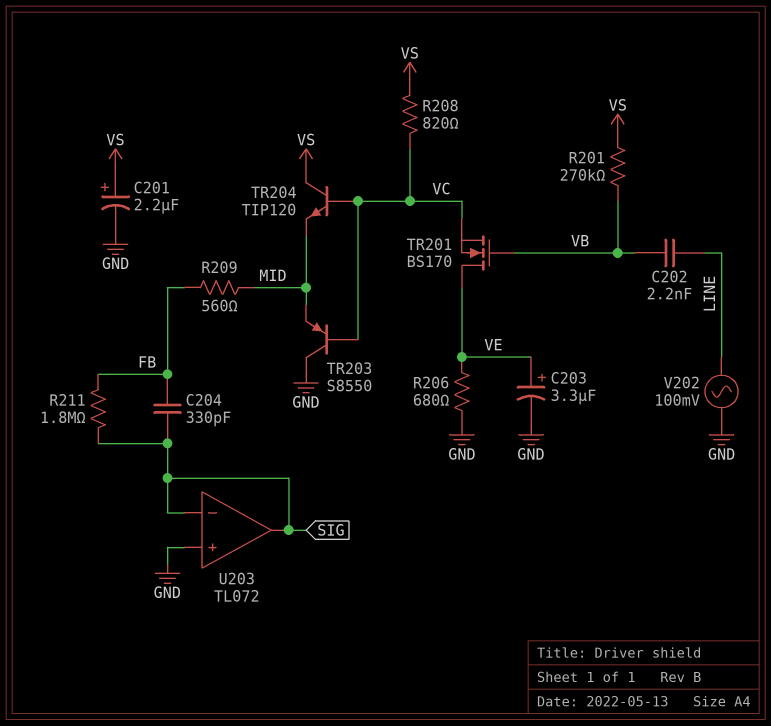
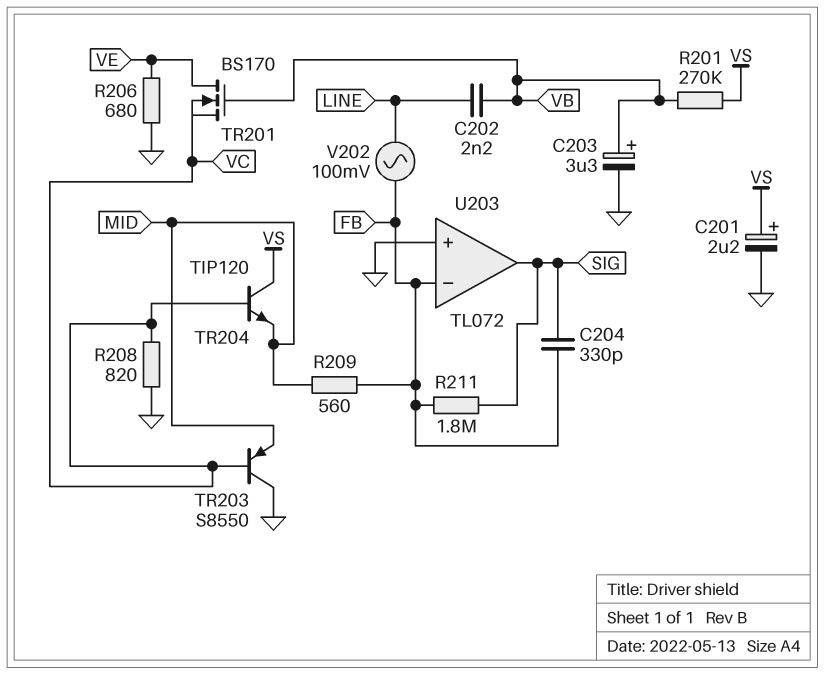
C203: 3.3uF (plus VE, minus GND) -> 3.3uF (plus VB, minus GND)
R208: 820 (VC, VS) -> 820 (GND, VC)
U203 pin in-: SIG -> FB
V202: AC 100mV (GND, LINE) -> AC 100mV (FB, LINE)

